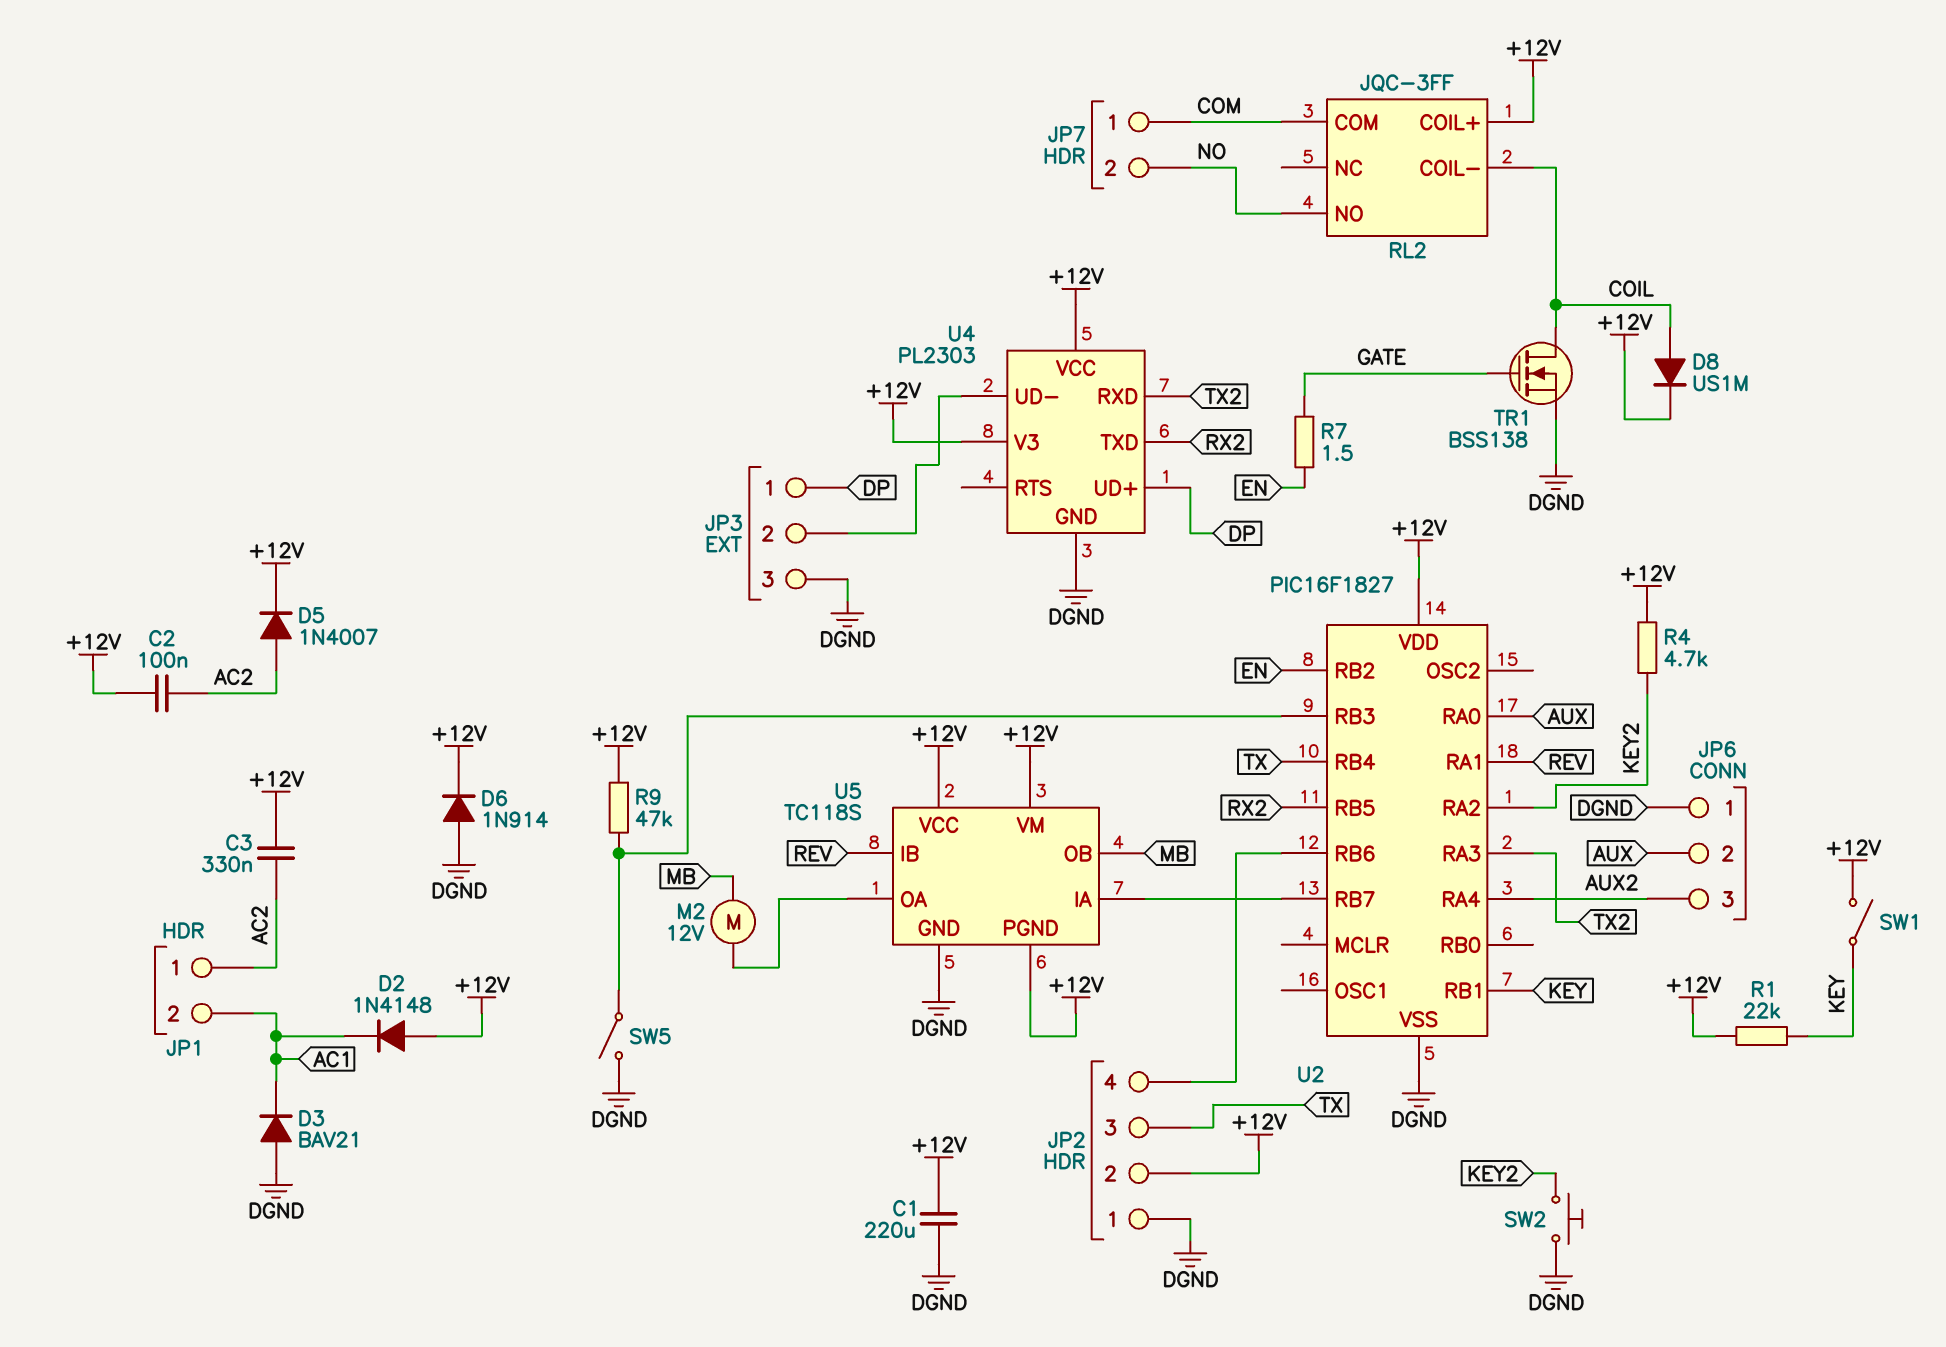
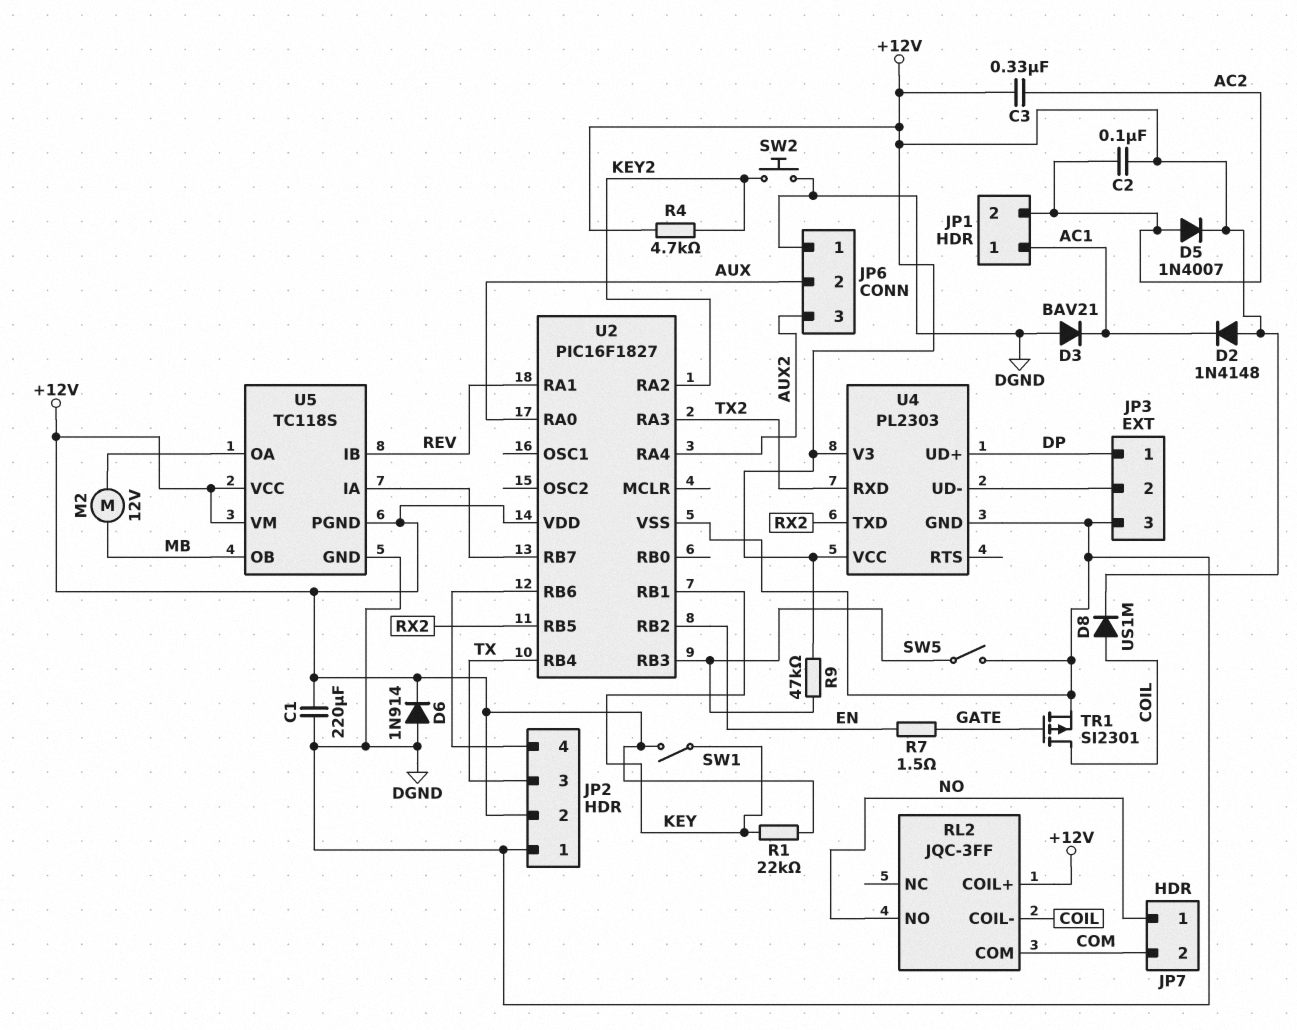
JP1 pin 1: AC2 -> AC1
JP1 pin 2: AC1 -> AC2
JP7 pin 1: COM -> NO
JP7 pin 2: NO -> COM
TR1: NMOS BSS138 (G GATE, D COIL, S DGND) -> PMOS SI2301 (G GATE, D COIL, S DGND)

